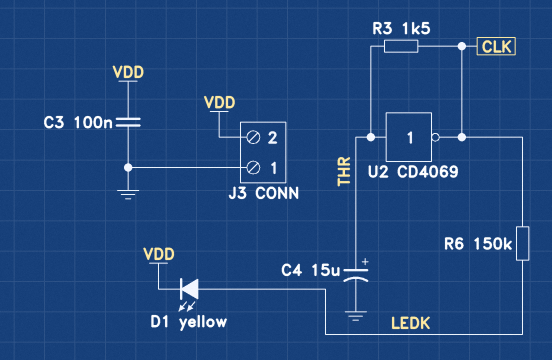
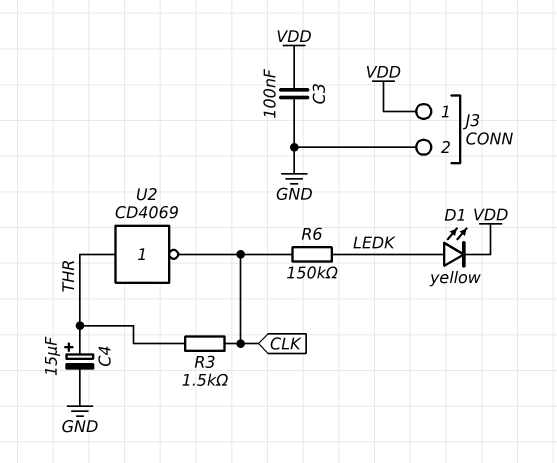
J3 pin 1: GND -> VDD
J3 pin 2: VDD -> GND

